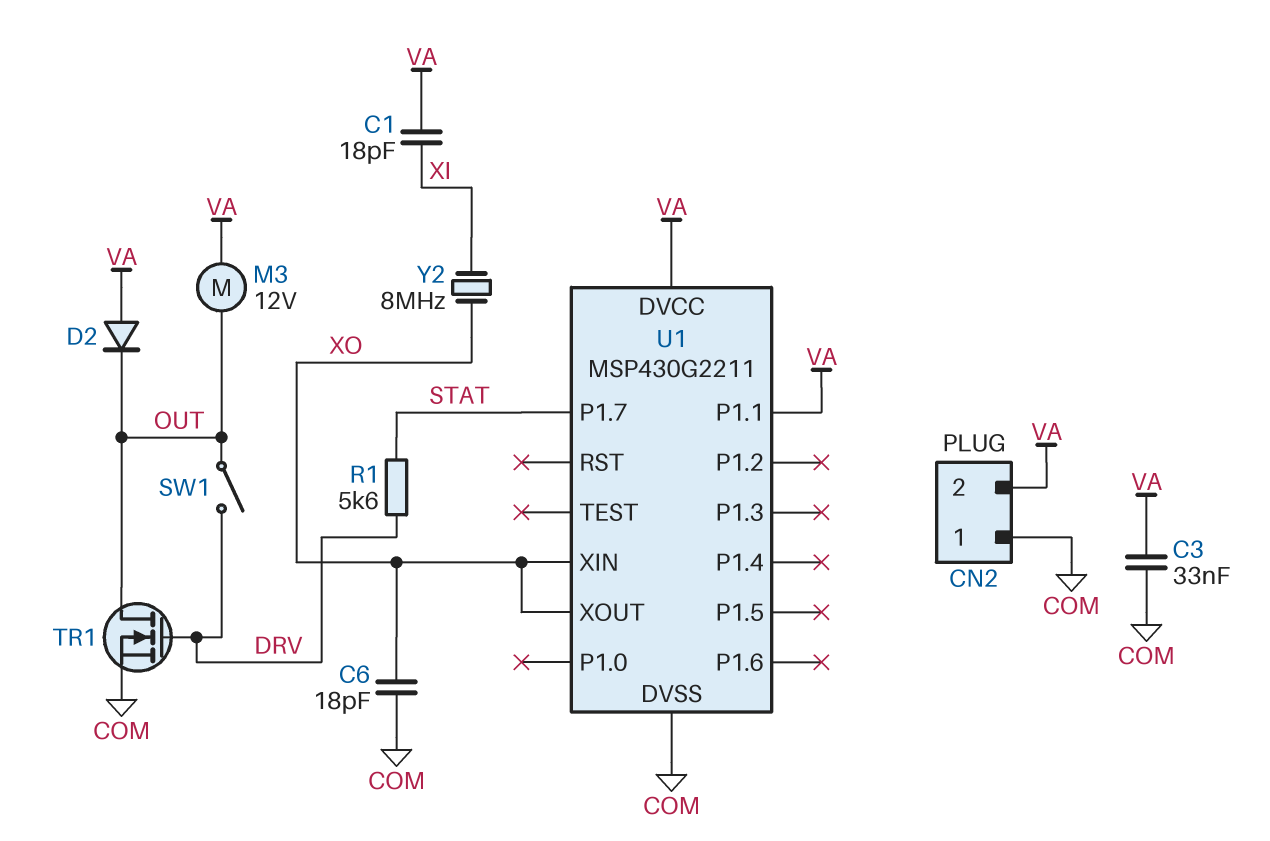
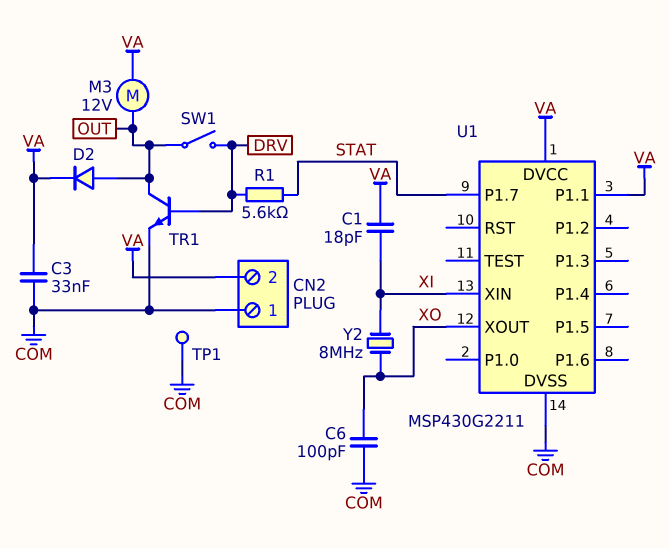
C6: 18pF (COM, XO) -> 100pF (COM, XO)
D2: diode (A VA, K OUT) -> diode (A OUT, K VA)
TP1: none -> test point (COM)
TR1: NMOS (G DRV, D OUT, S COM) -> NPN (B DRV, C OUT, E COM)
U1 pin XIN: XO -> XI

